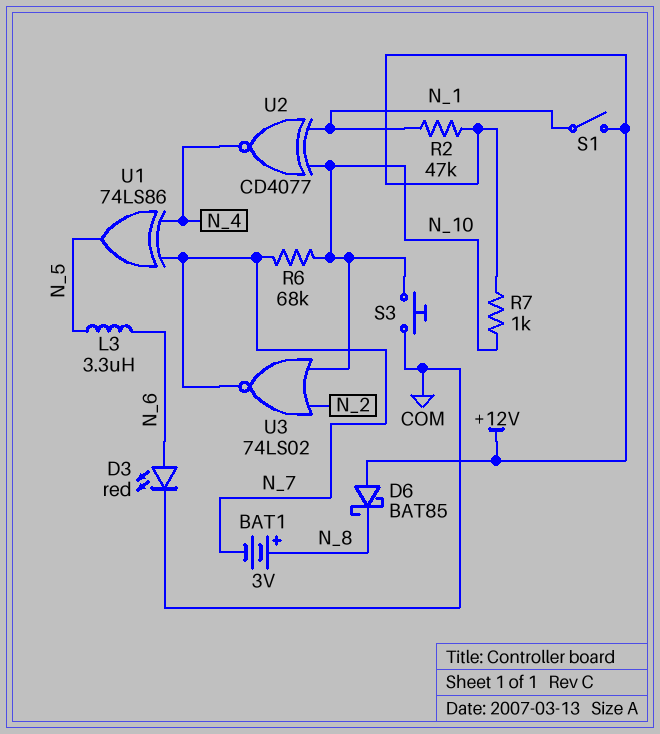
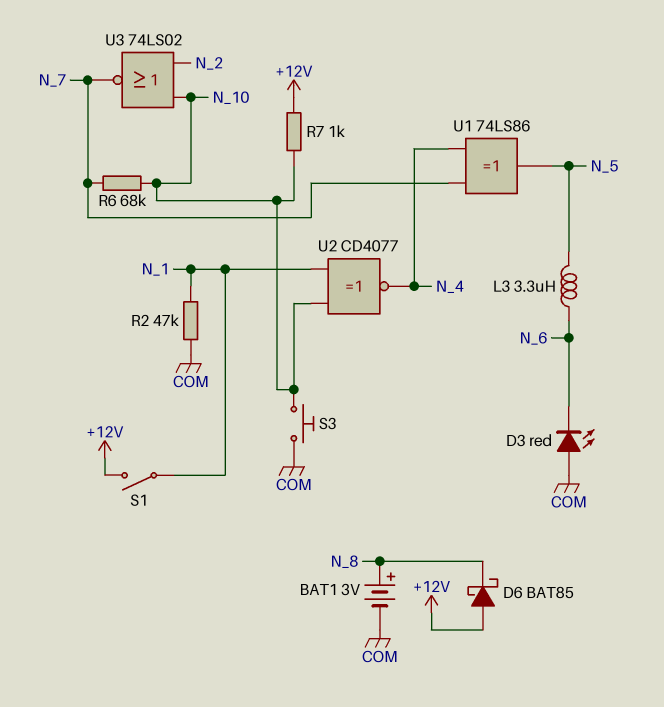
BAT1: 3V (plus N_8, minus N_7) -> 3V (plus N_8, minus COM)
D3: LED red (A N_6, K COM) -> LED red (A COM, K N_6)
R2: 47k (+12V, N_1) -> 47k (COM, N_1)

